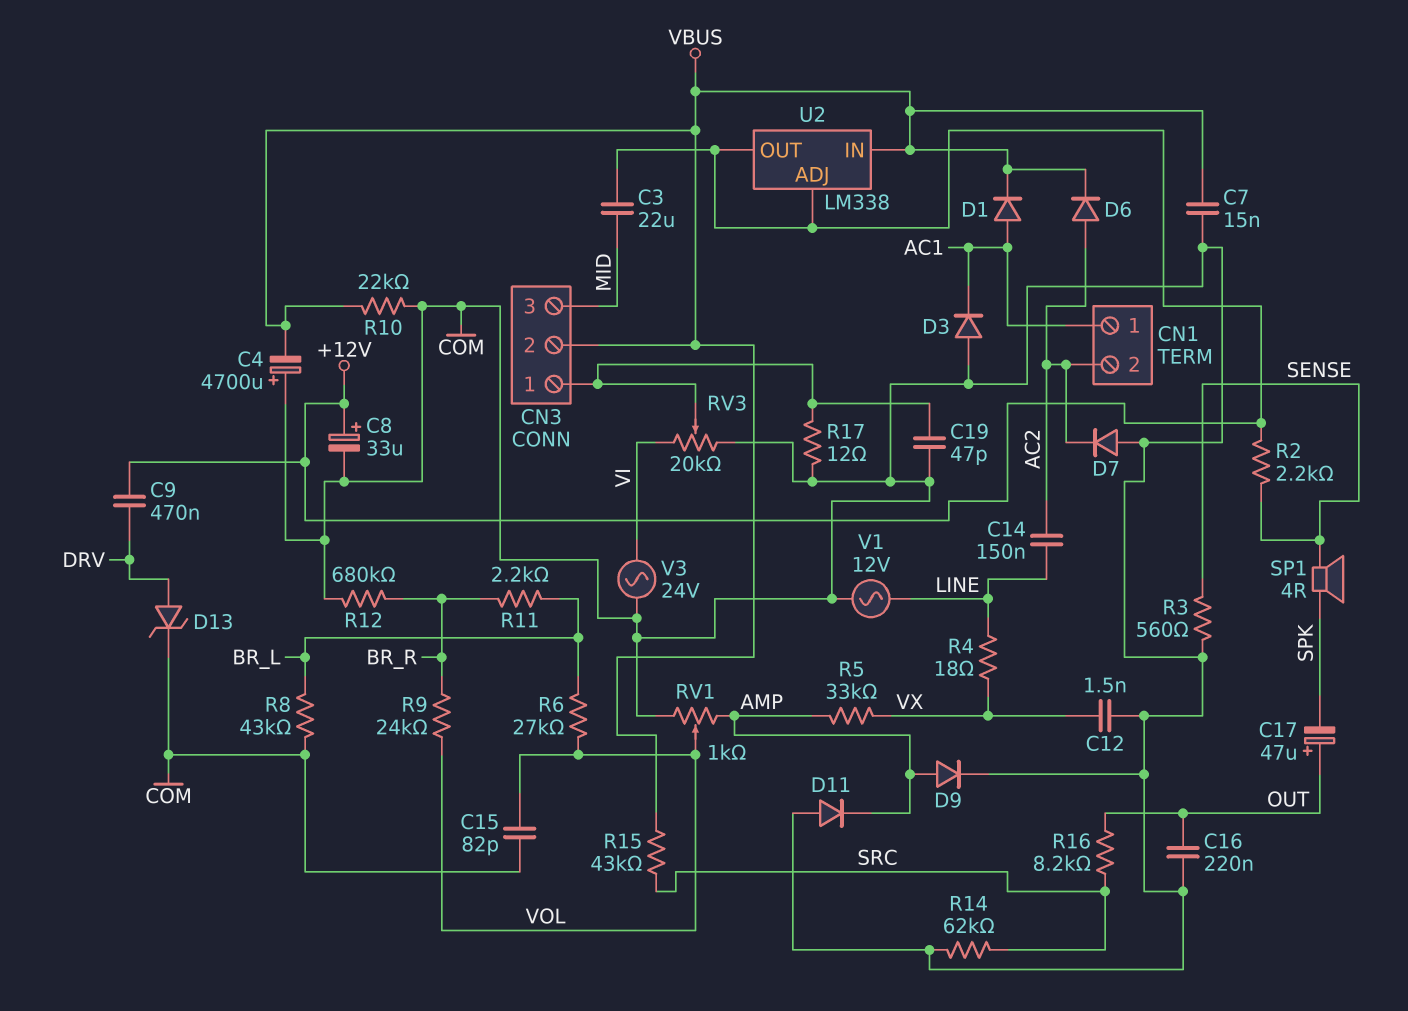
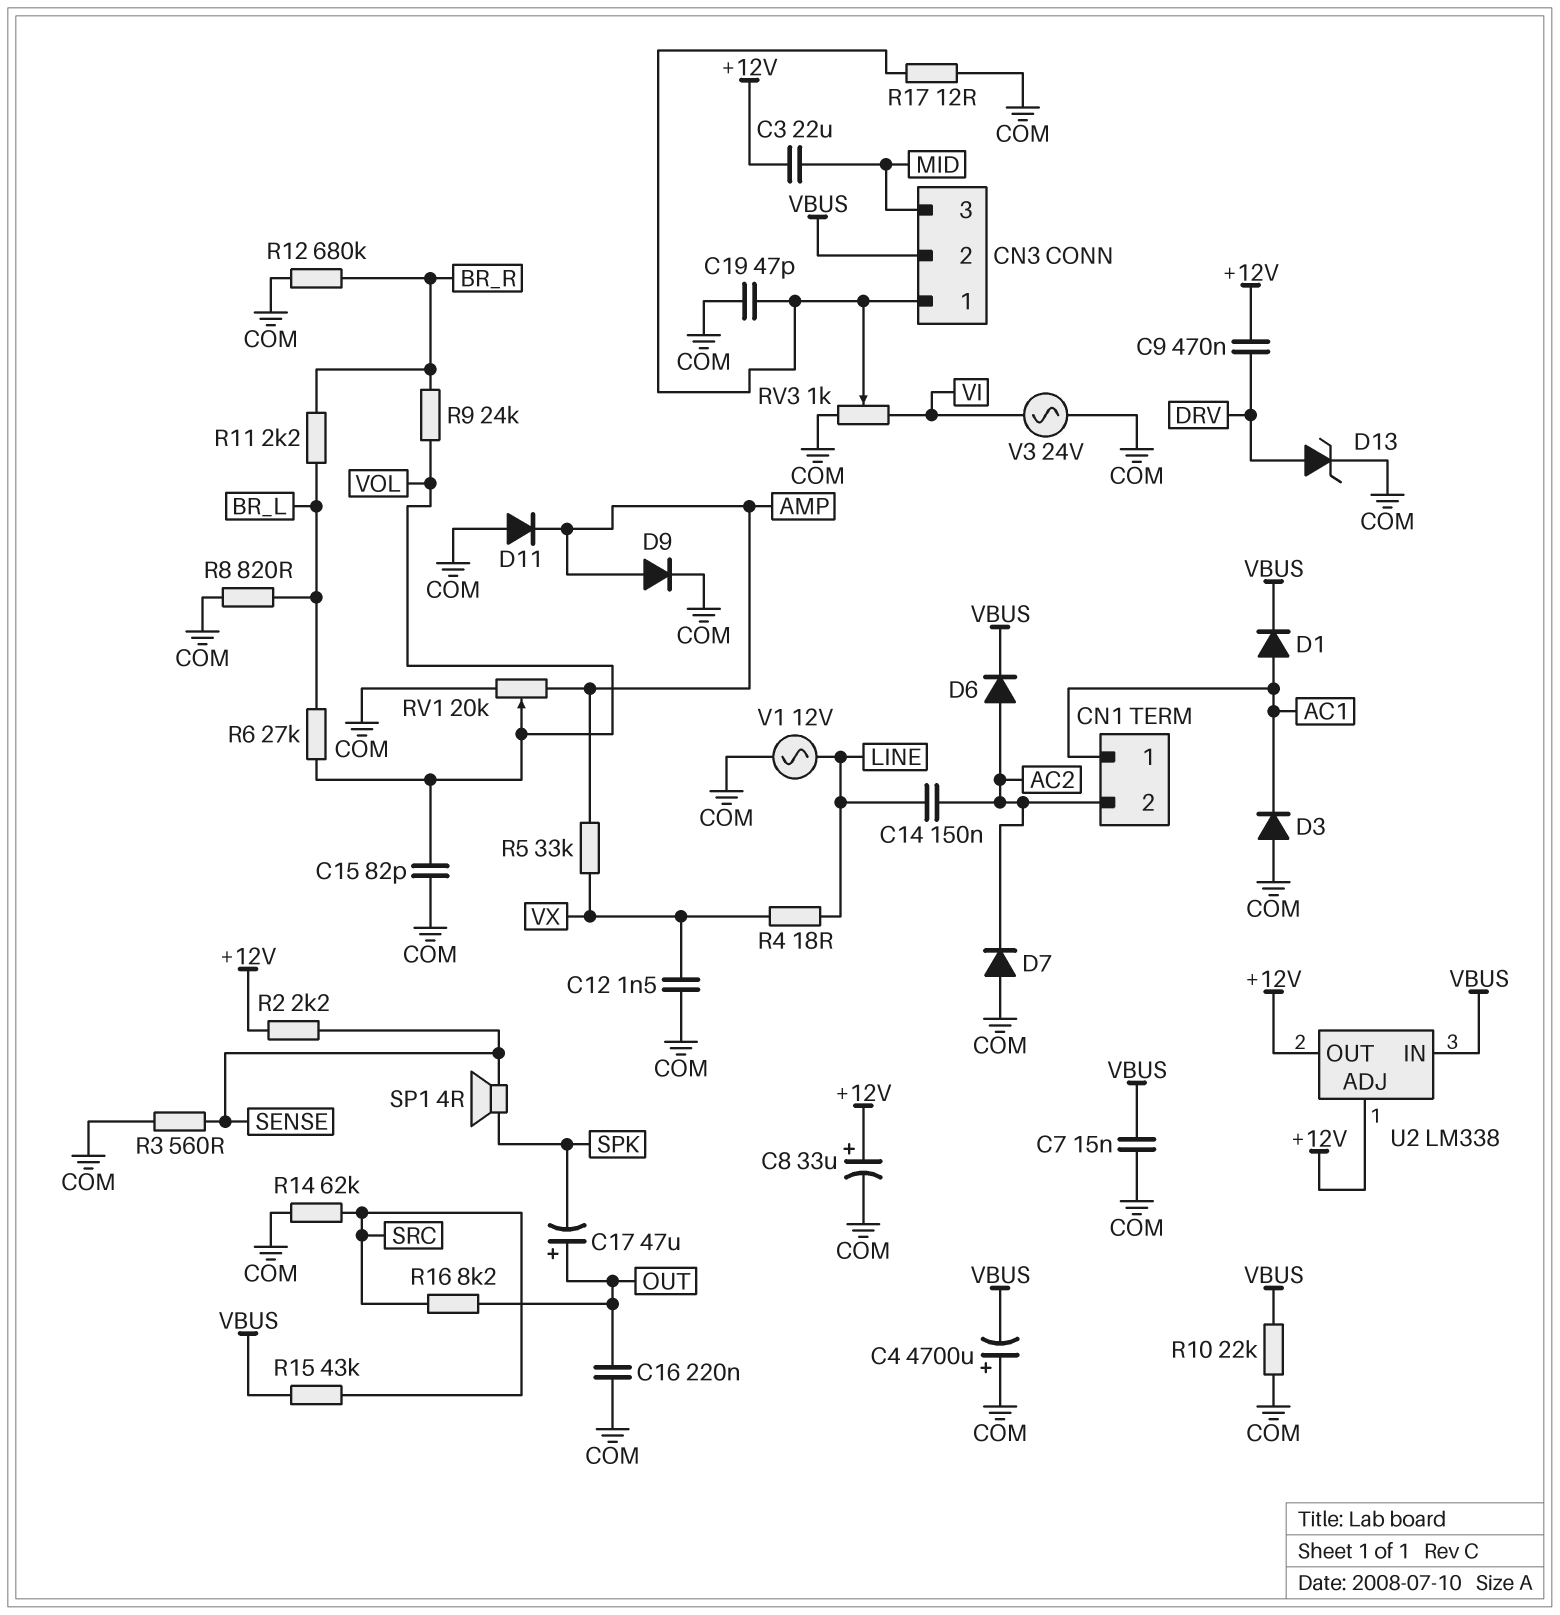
R8: 43k (BR_L, COM) -> 820 (BR_L, COM)
RV1: 1k (AMP, COM, wiper VOL) -> 20k (AMP, COM, wiper VOL)
RV3: 20k (COM, VI, wiper CN3/1) -> 1k (COM, VI, wiper CN3/1)

